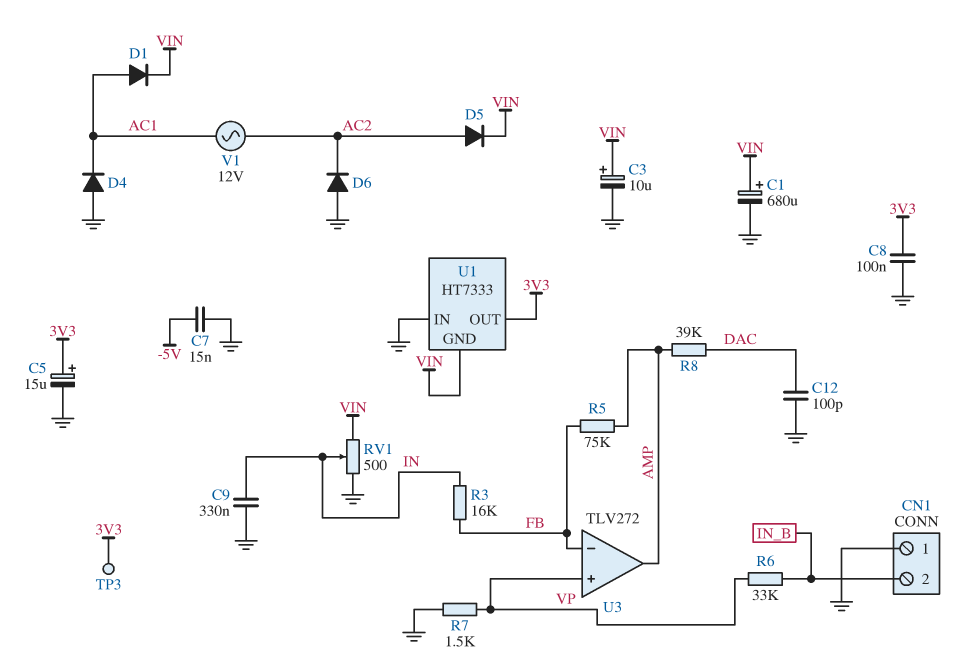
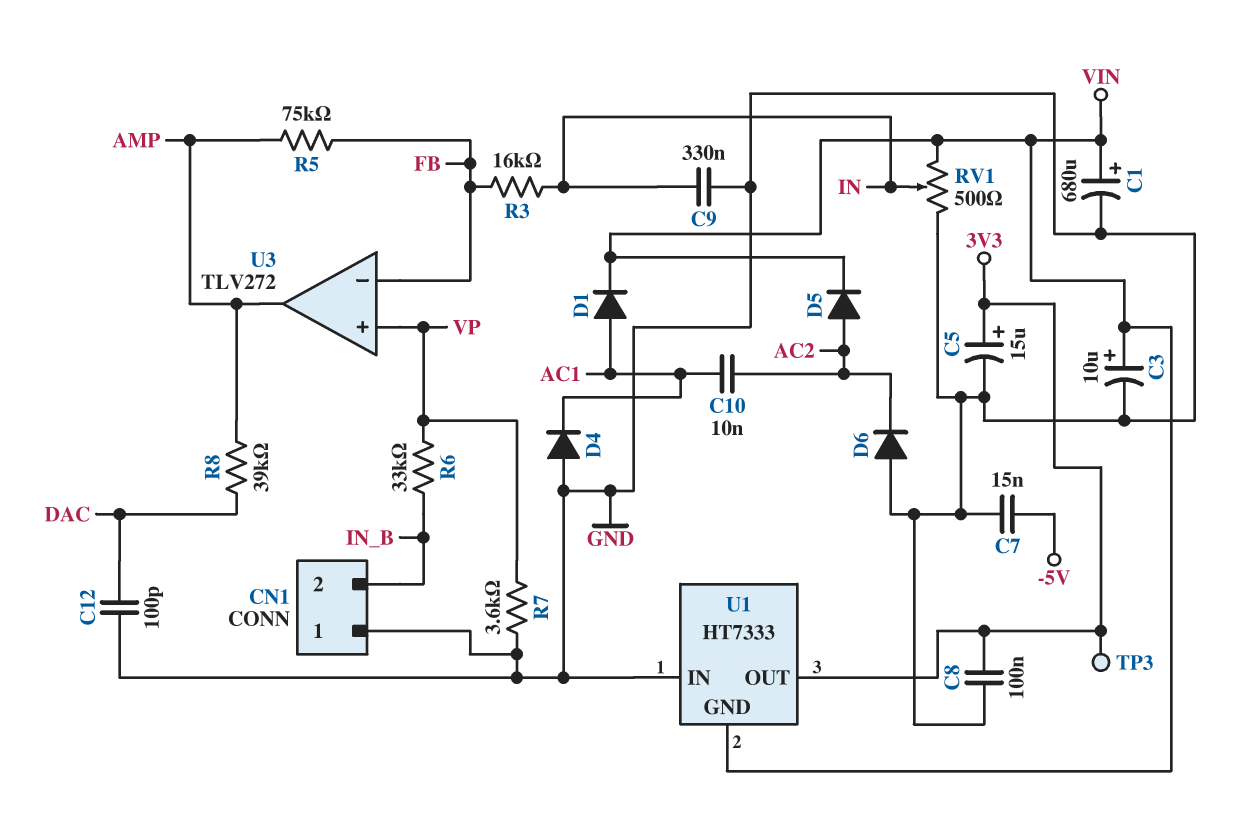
C10: none -> 10nF (AC1, AC2)
R7: 1.5k (GND, VP) -> 3.6k (GND, VP)
V1: AC 12V (AC1, AC2) -> none

